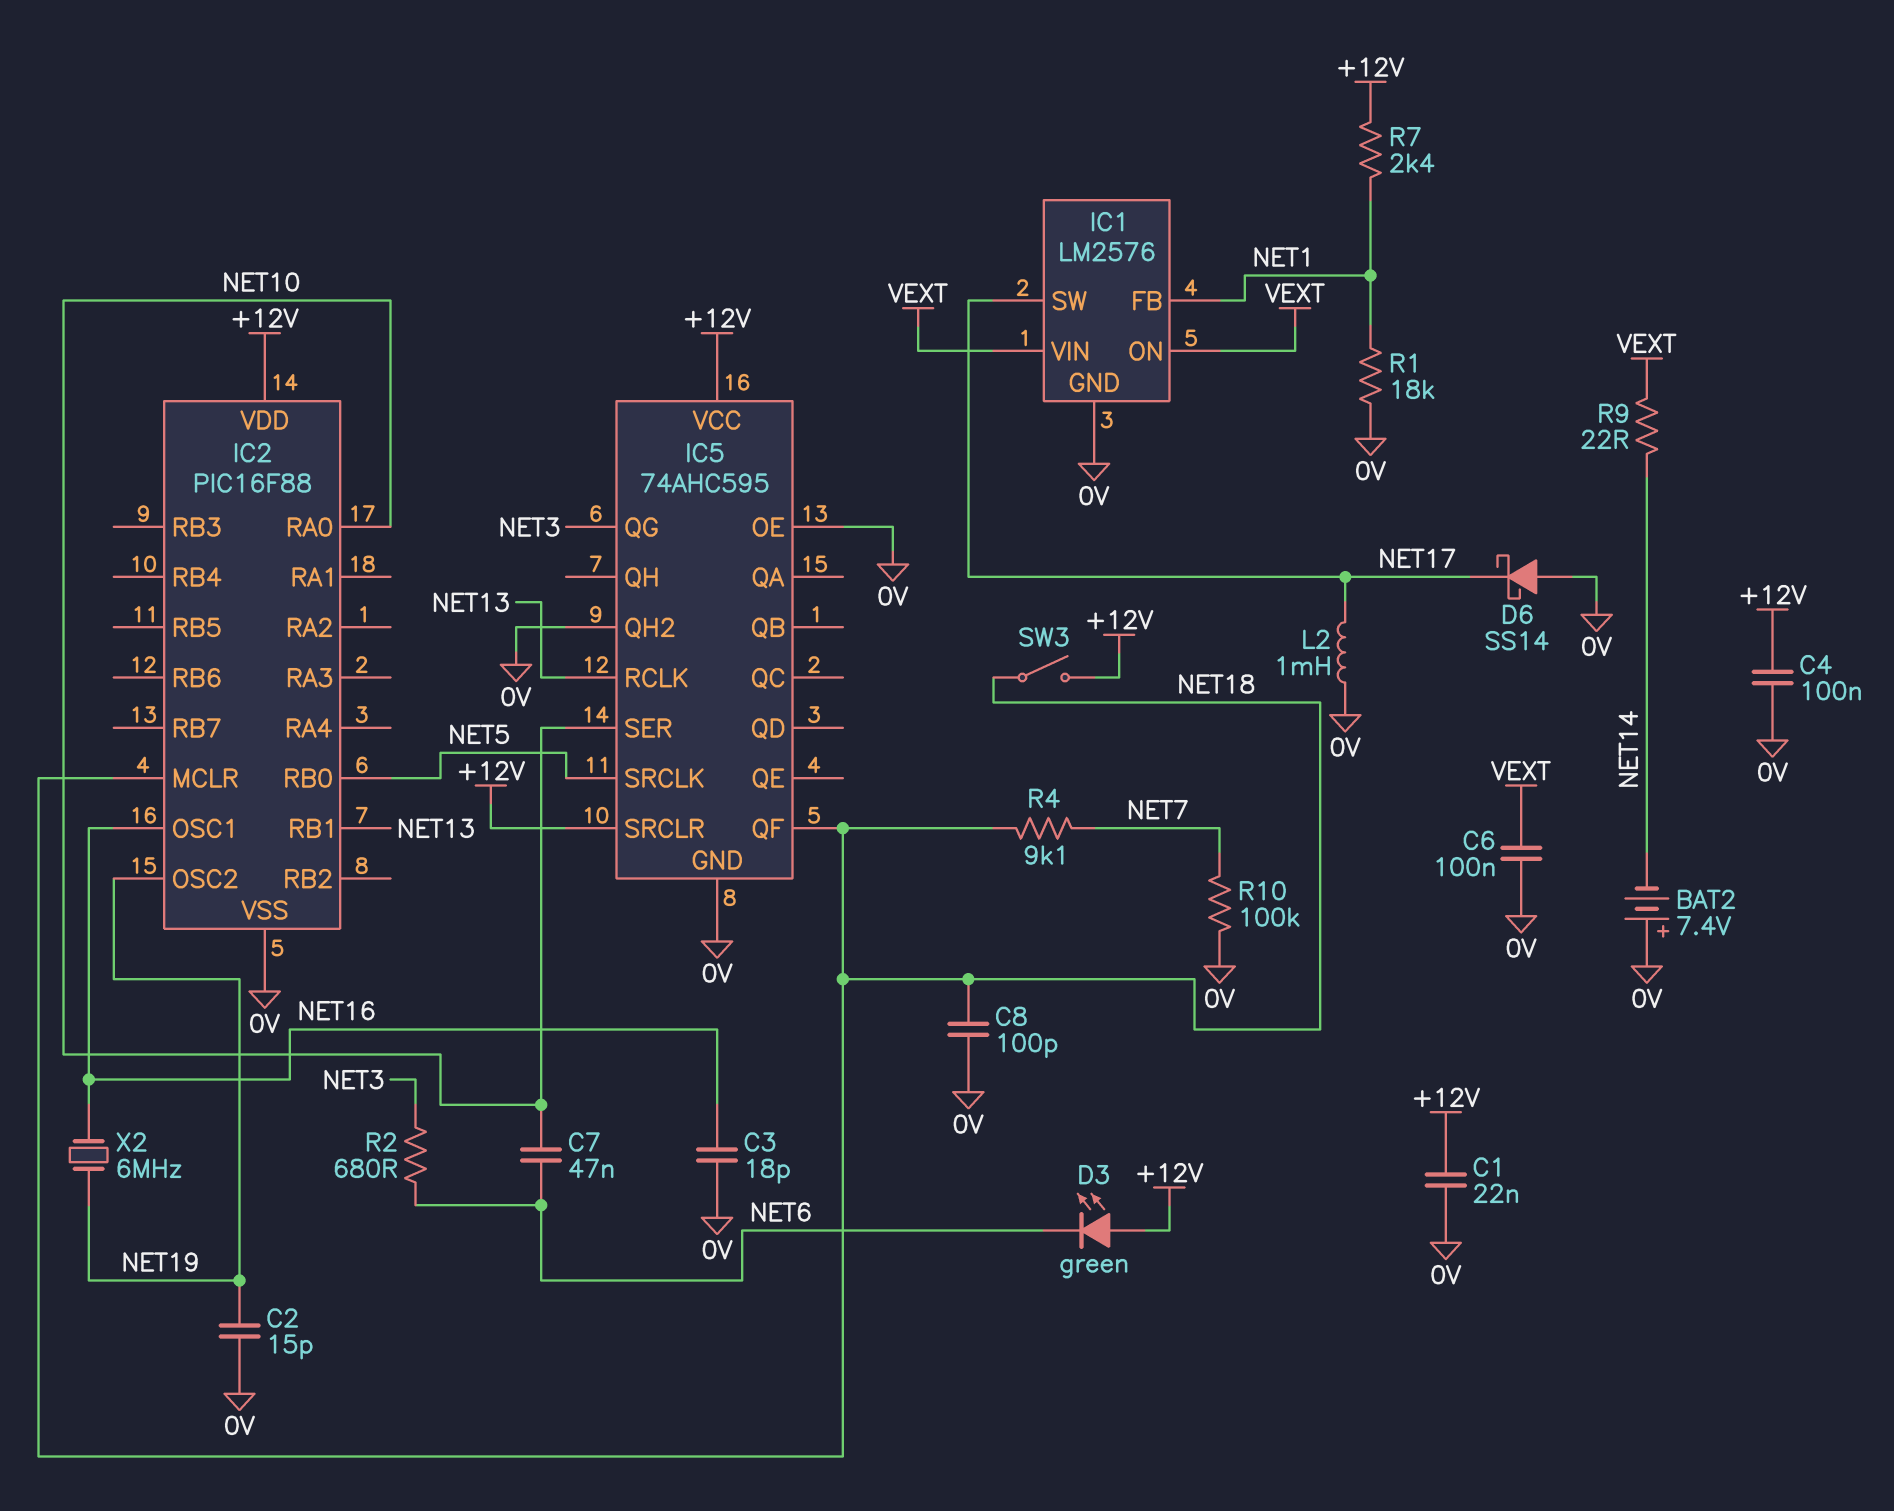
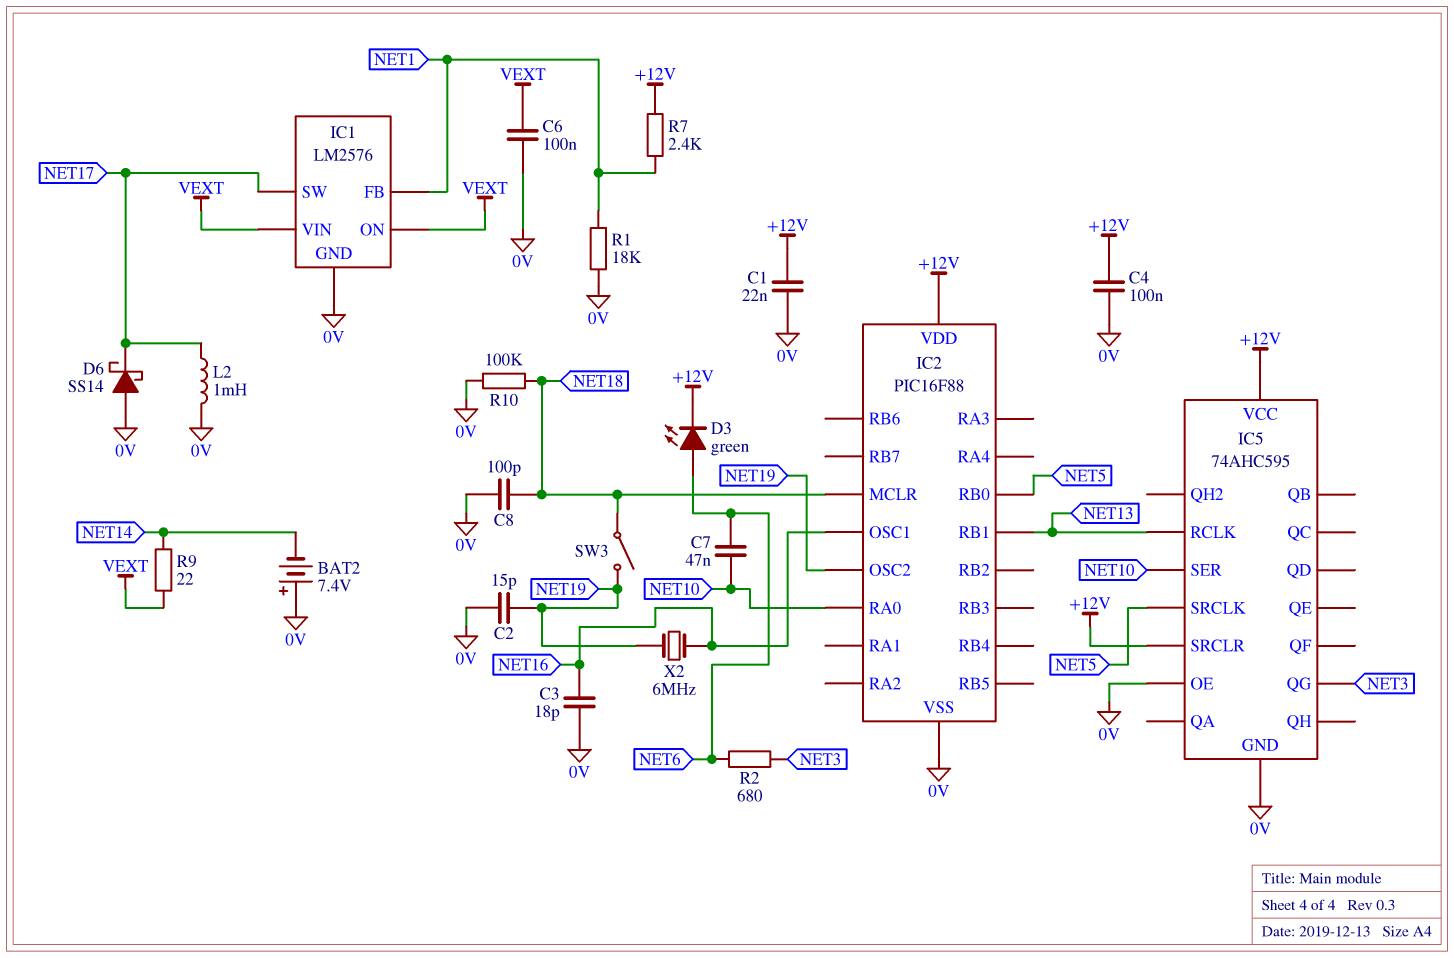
D3: LED green (A +12V, K NET6) -> LED green (A NET6, K +12V)
IC5 pin QF: NET18 -> none
IC5 pin QH2: 0V -> none
R4: 9.1k (NET7, NET18) -> none
R10: 100k (0V, NET7) -> 100k (0V, NET18)
SW3: switch (+12V, NET18) -> switch (NET18, NET19)

